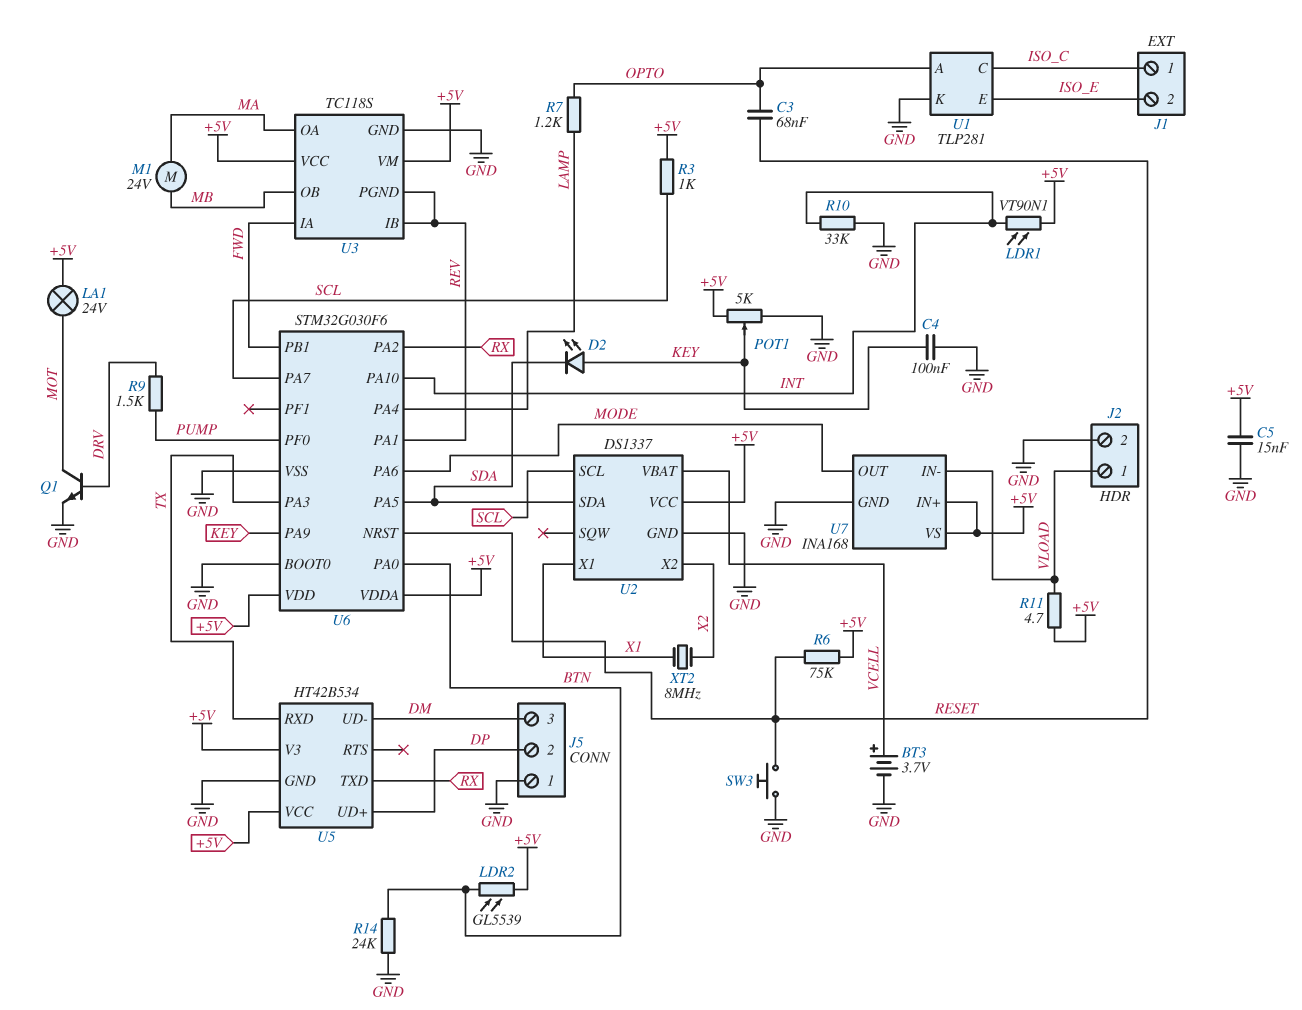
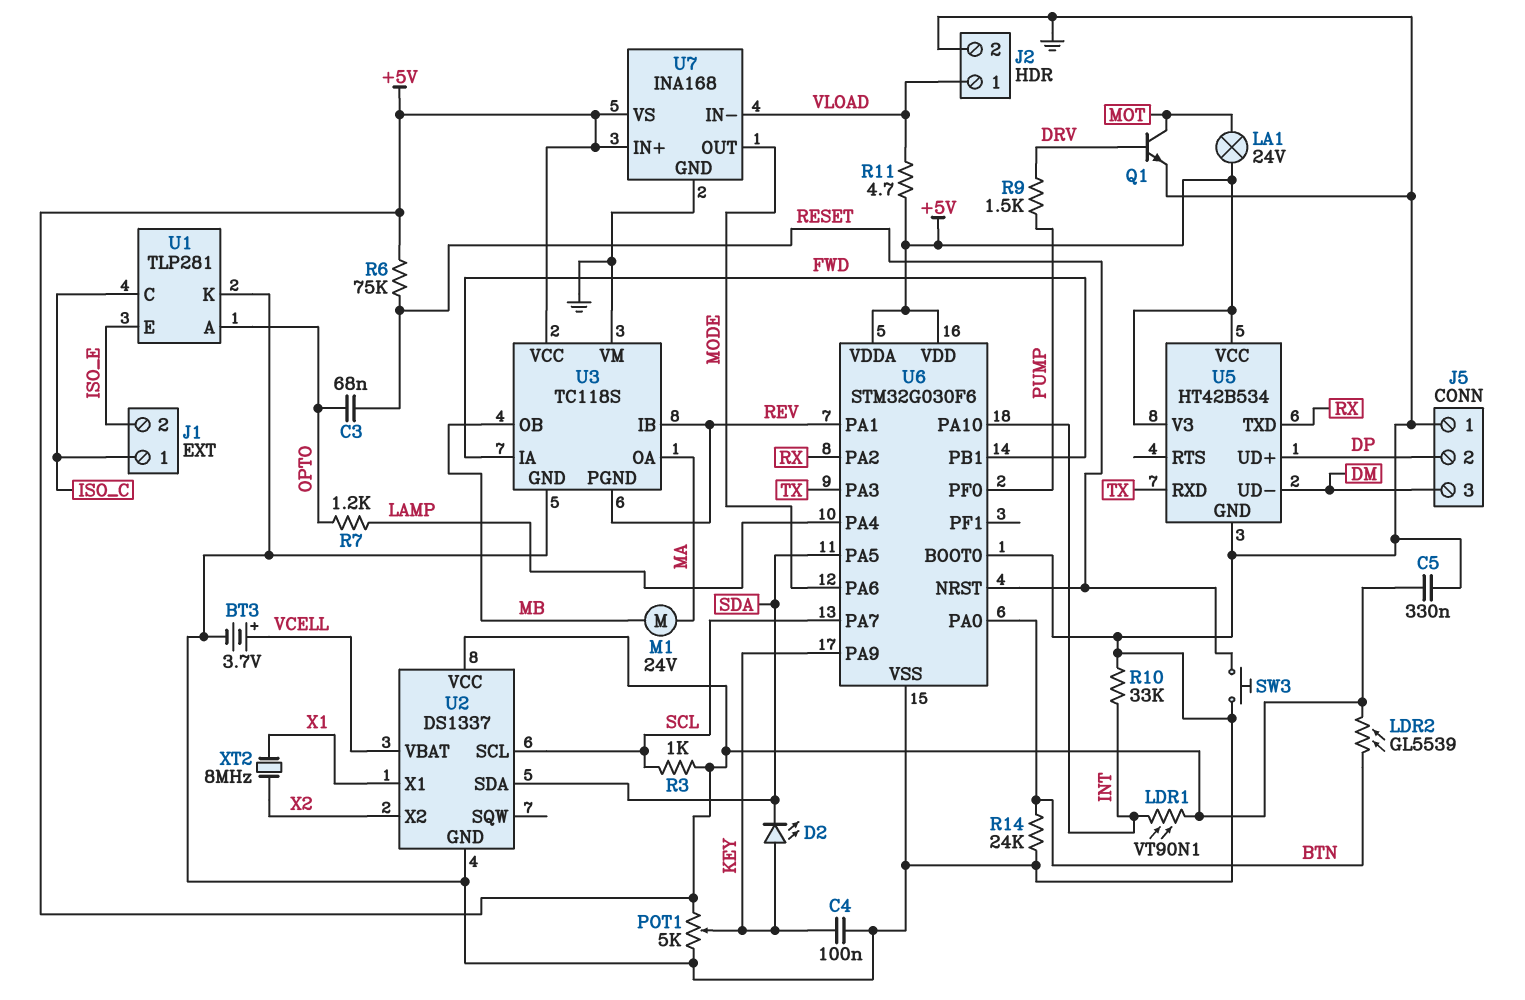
C5: 15nF (+5V, GND) -> 330nF (+5V, GND)
U3 pin VM: +5V -> GND

